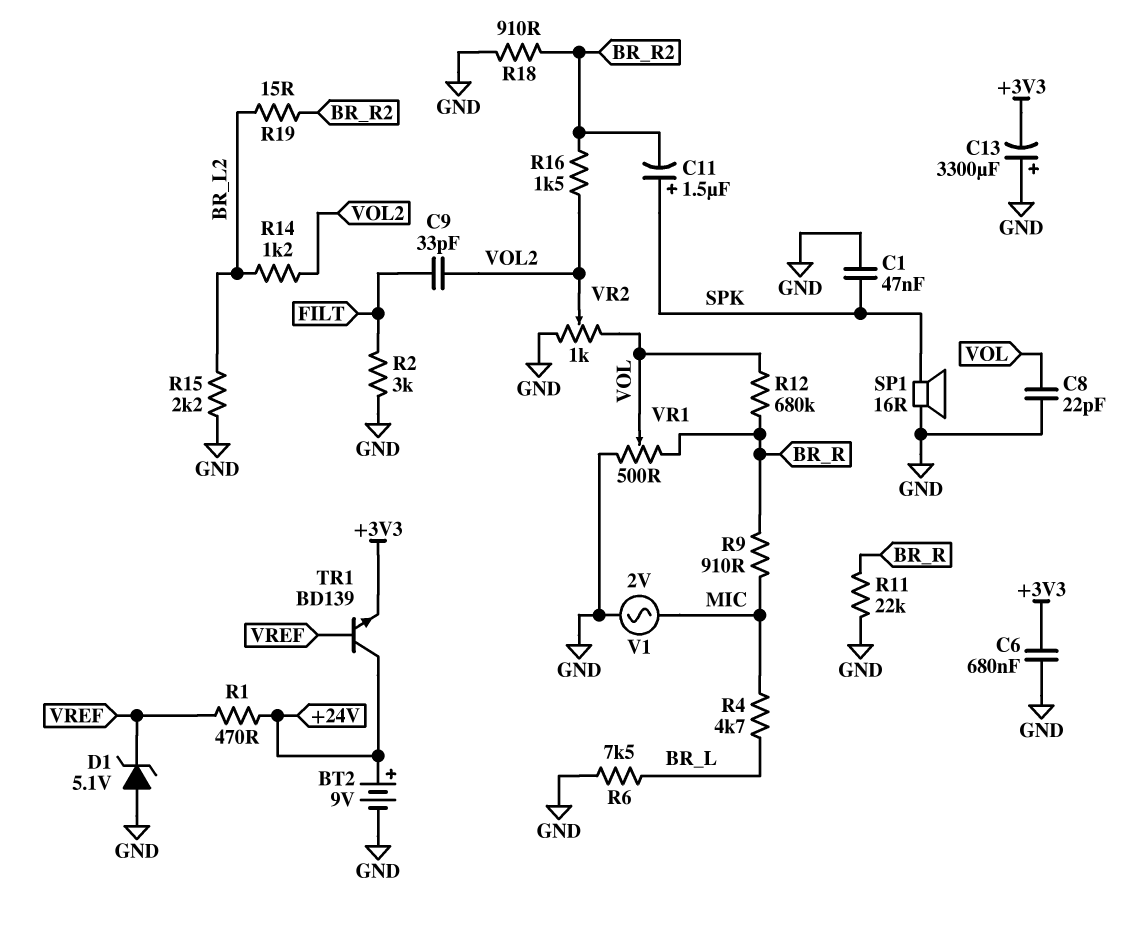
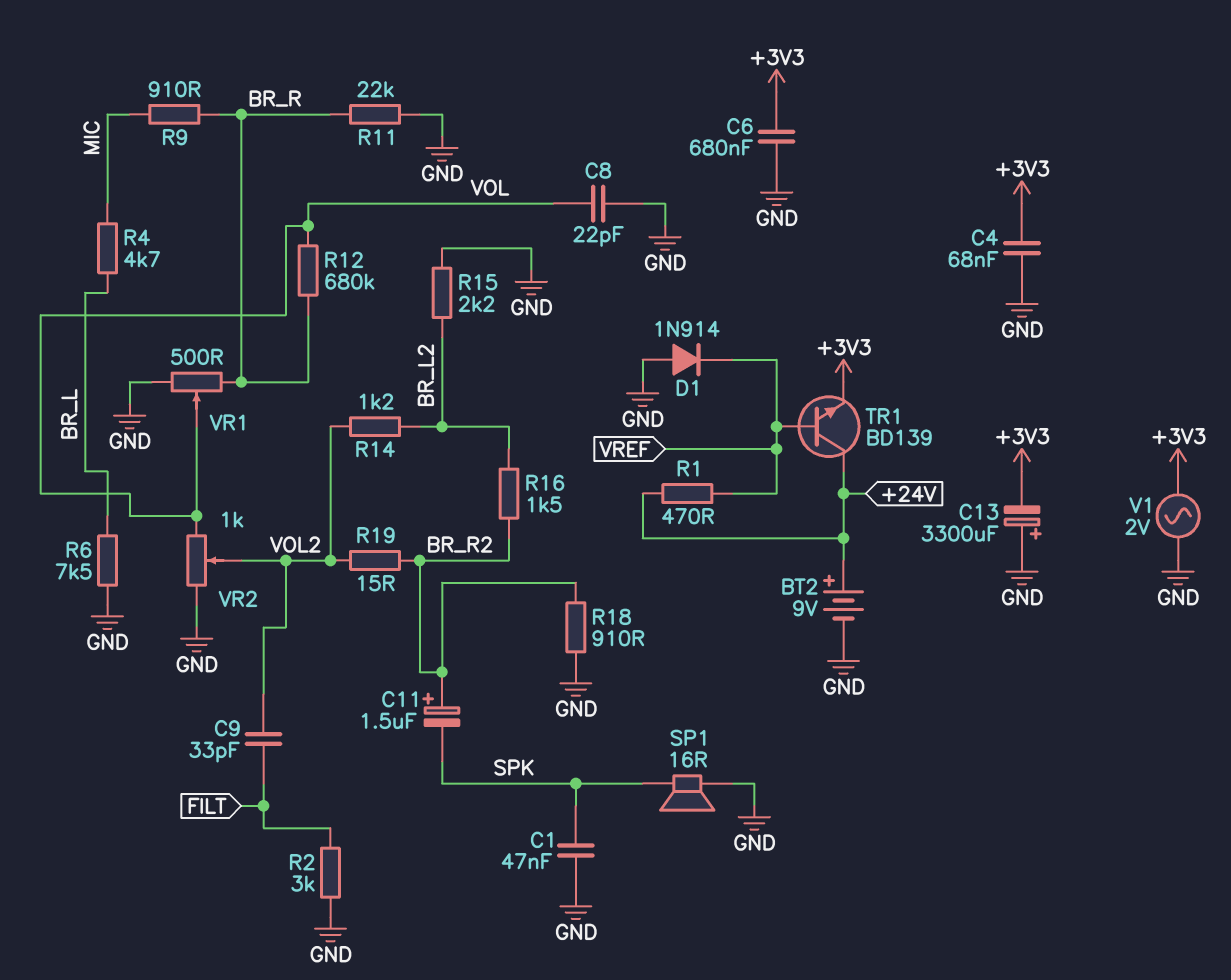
C4: none -> 68nF (+3V3, GND)
C11: 1.5uF (plus SPK, minus BR_R2) -> 1.5uF (plus BR_R2, minus SPK)
D1: zener 5.1V (A GND, K VREF) -> diode 1N914 (A GND, K VREF)
R16: 1.5k (BR_R2, VOL2) -> 1.5k (BR_L2, BR_R2)
R19: 15 (BR_L2, BR_R2) -> 15 (BR_R2, VOL2)
V1: AC 2V (GND, MIC) -> AC 2V (+3V3, GND)

